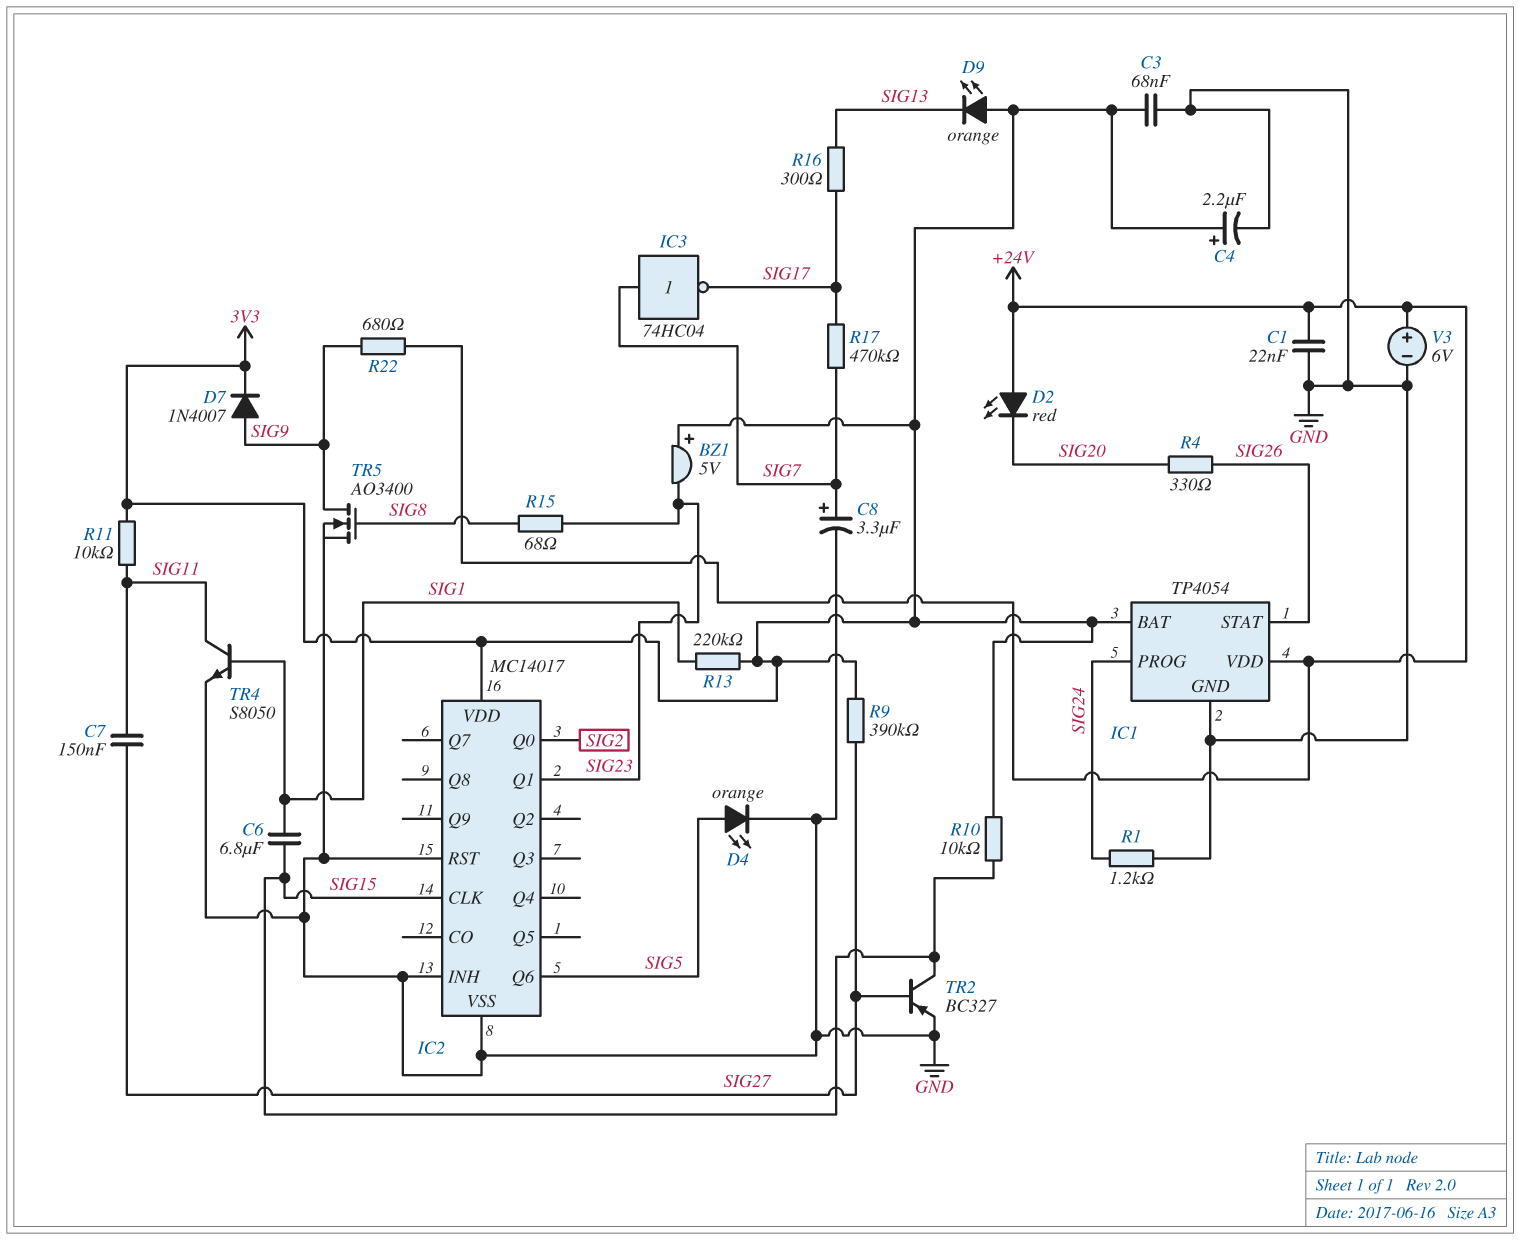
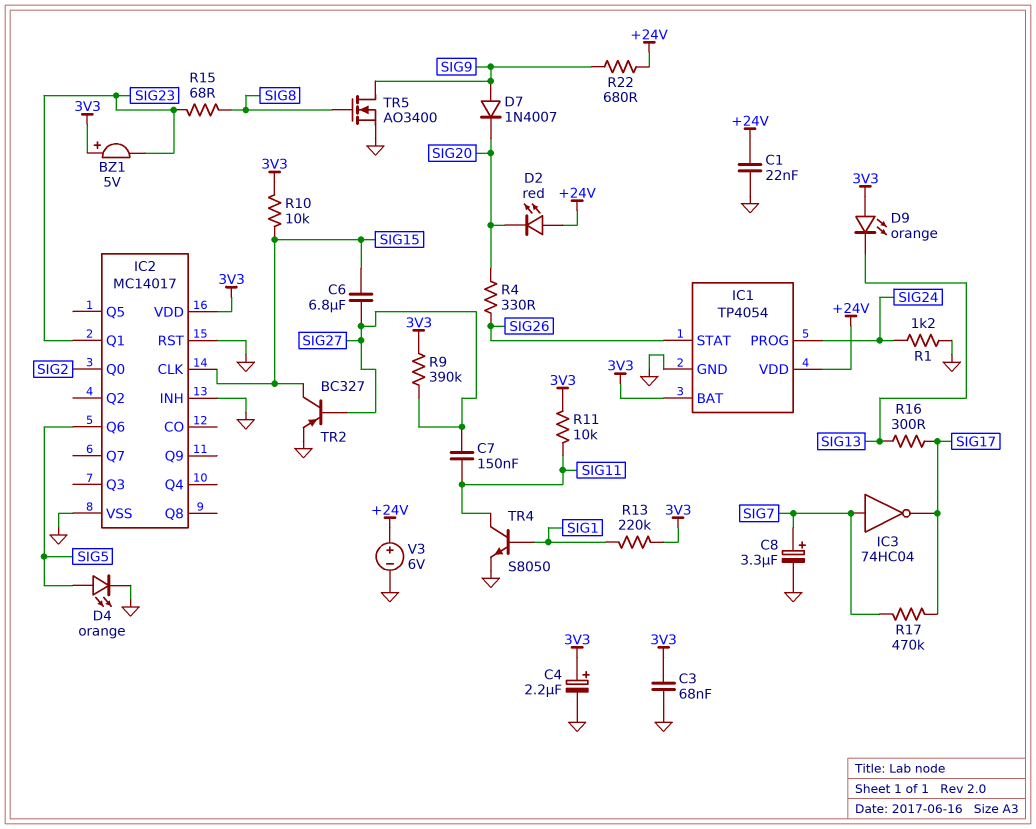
C6: 6.8uF (SIG1, SIG15) -> 6.8uF (SIG15, SIG27)
D7: diode 1N4007 (A SIG9, K 3V3) -> diode 1N4007 (A SIG9, K SIG20)

